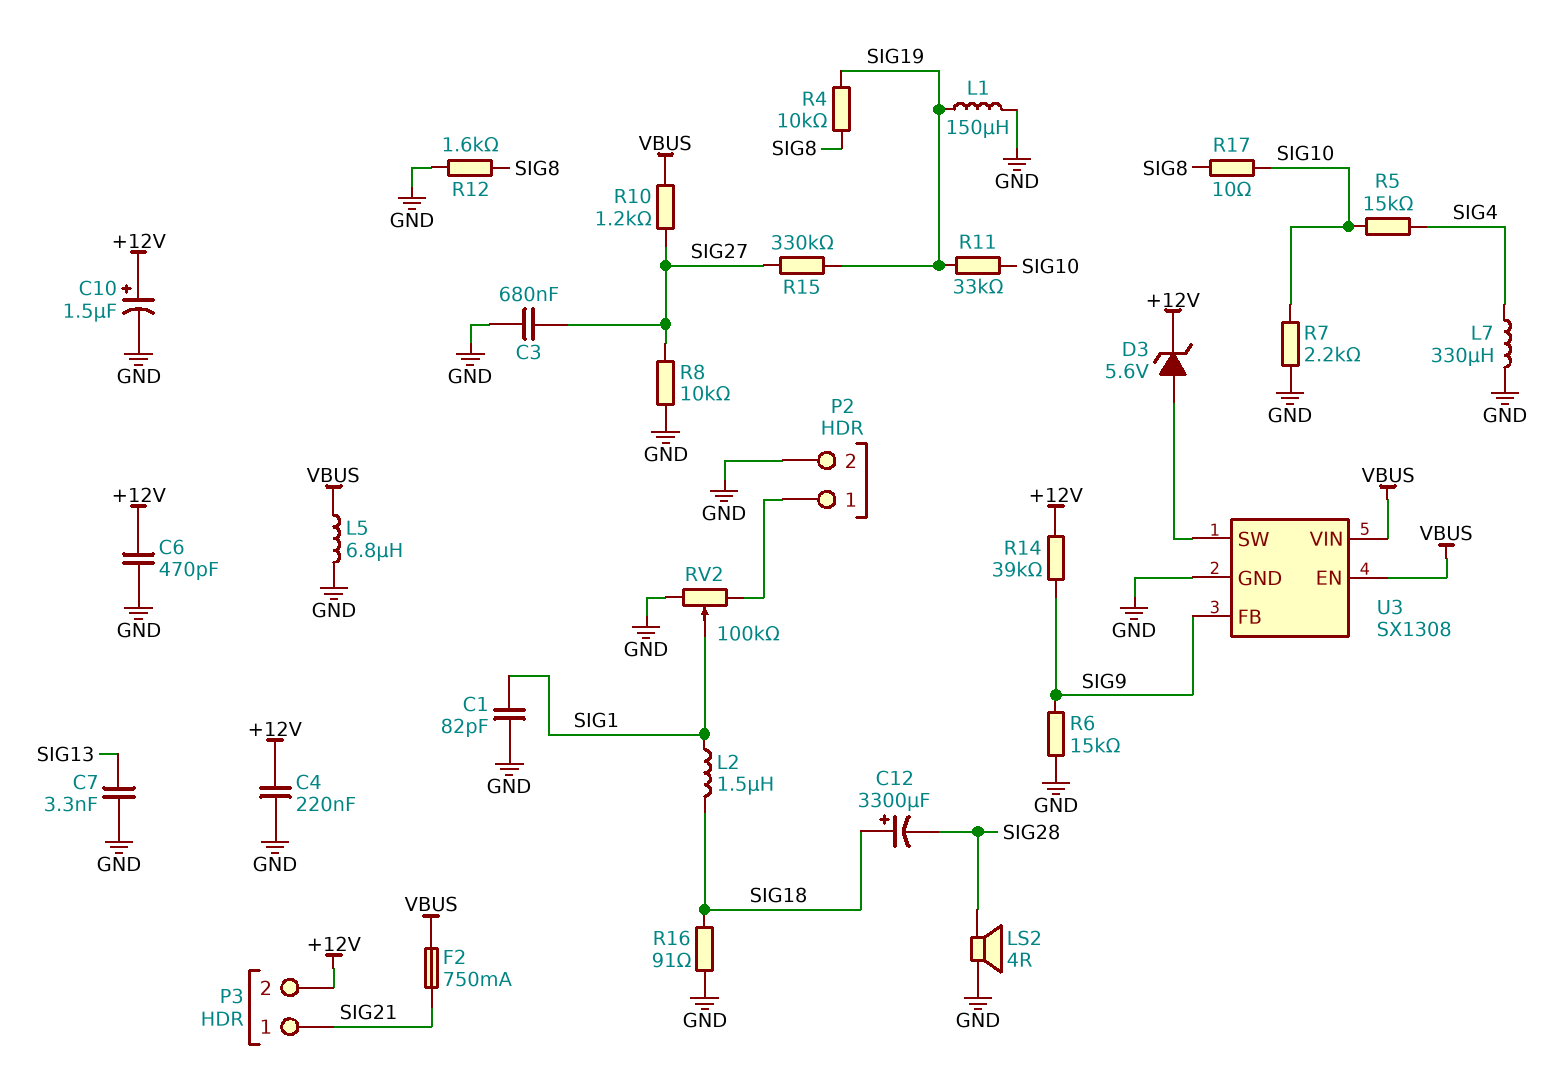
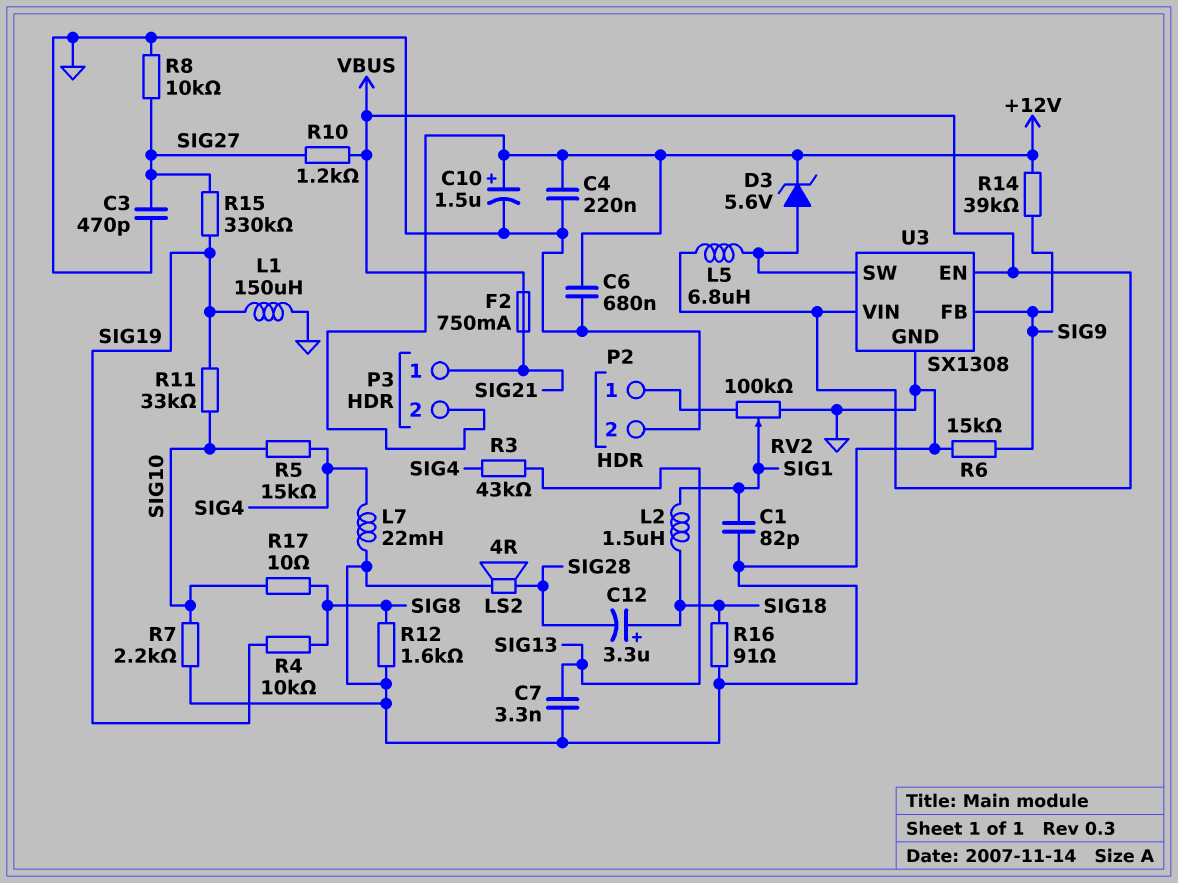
C3: 680nF (GND, SIG27) -> 470pF (GND, SIG27)
C6: 470pF (+12V, GND) -> 680nF (+12V, GND)
C12: 3300uF (plus SIG18, minus SIG28) -> 3.3uF (plus SIG18, minus SIG28)
L5: 6.8uH (GND, VBUS) -> 6.8uH (U3/SW, VBUS)
L7: 330uH (GND, SIG4) -> 22mH (GND, SIG4)
R3: none -> 43k (SIG4, SIG13)

